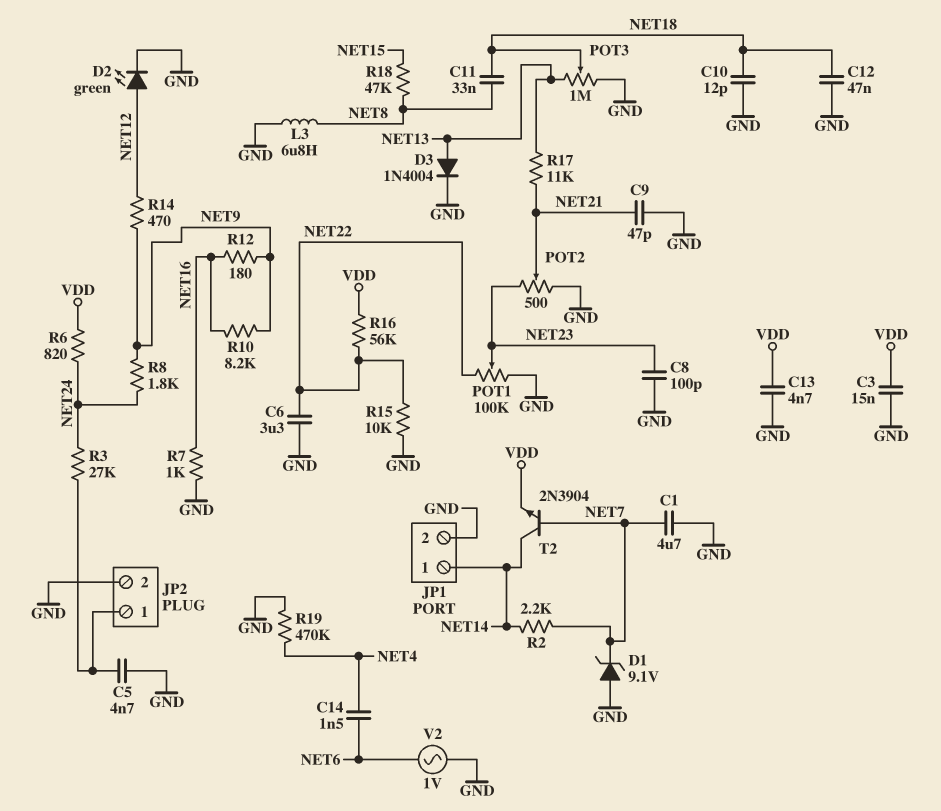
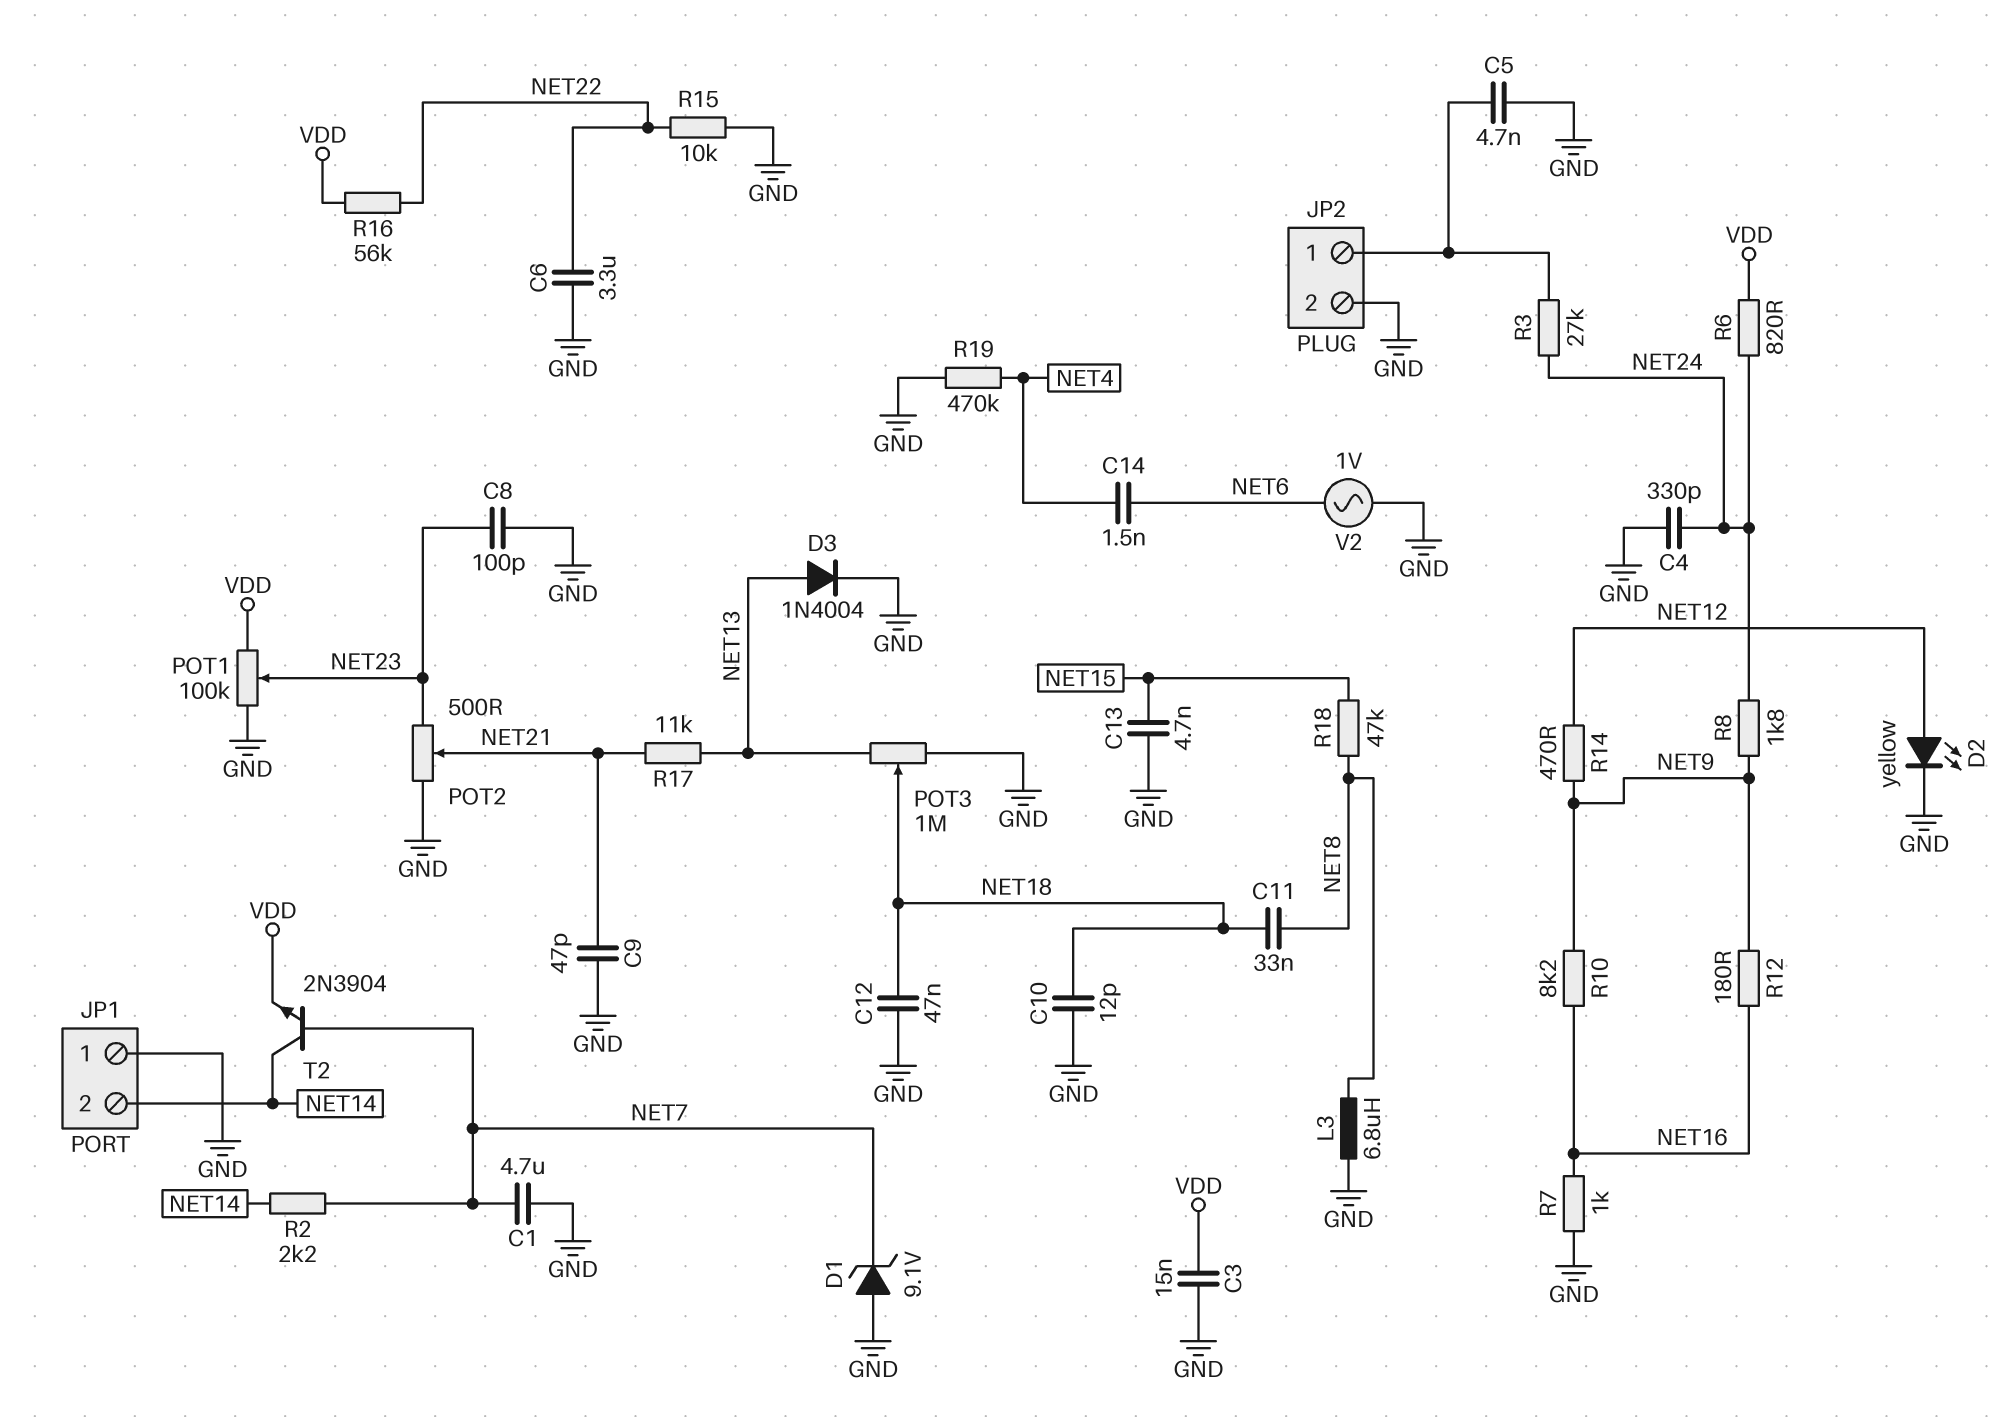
C4: none -> 330pF (GND, NET24)
C13: 4.7nF (GND, VDD) -> 4.7nF (GND, NET15)
D2: LED green (A NET12, K GND) -> LED yellow (A NET12, K GND)
JP1 pin 1: NET14 -> GND
JP1 pin 2: GND -> NET14
POT1: 100k (GND, NET22, wiper NET23) -> 100k (GND, VDD, wiper NET23)

